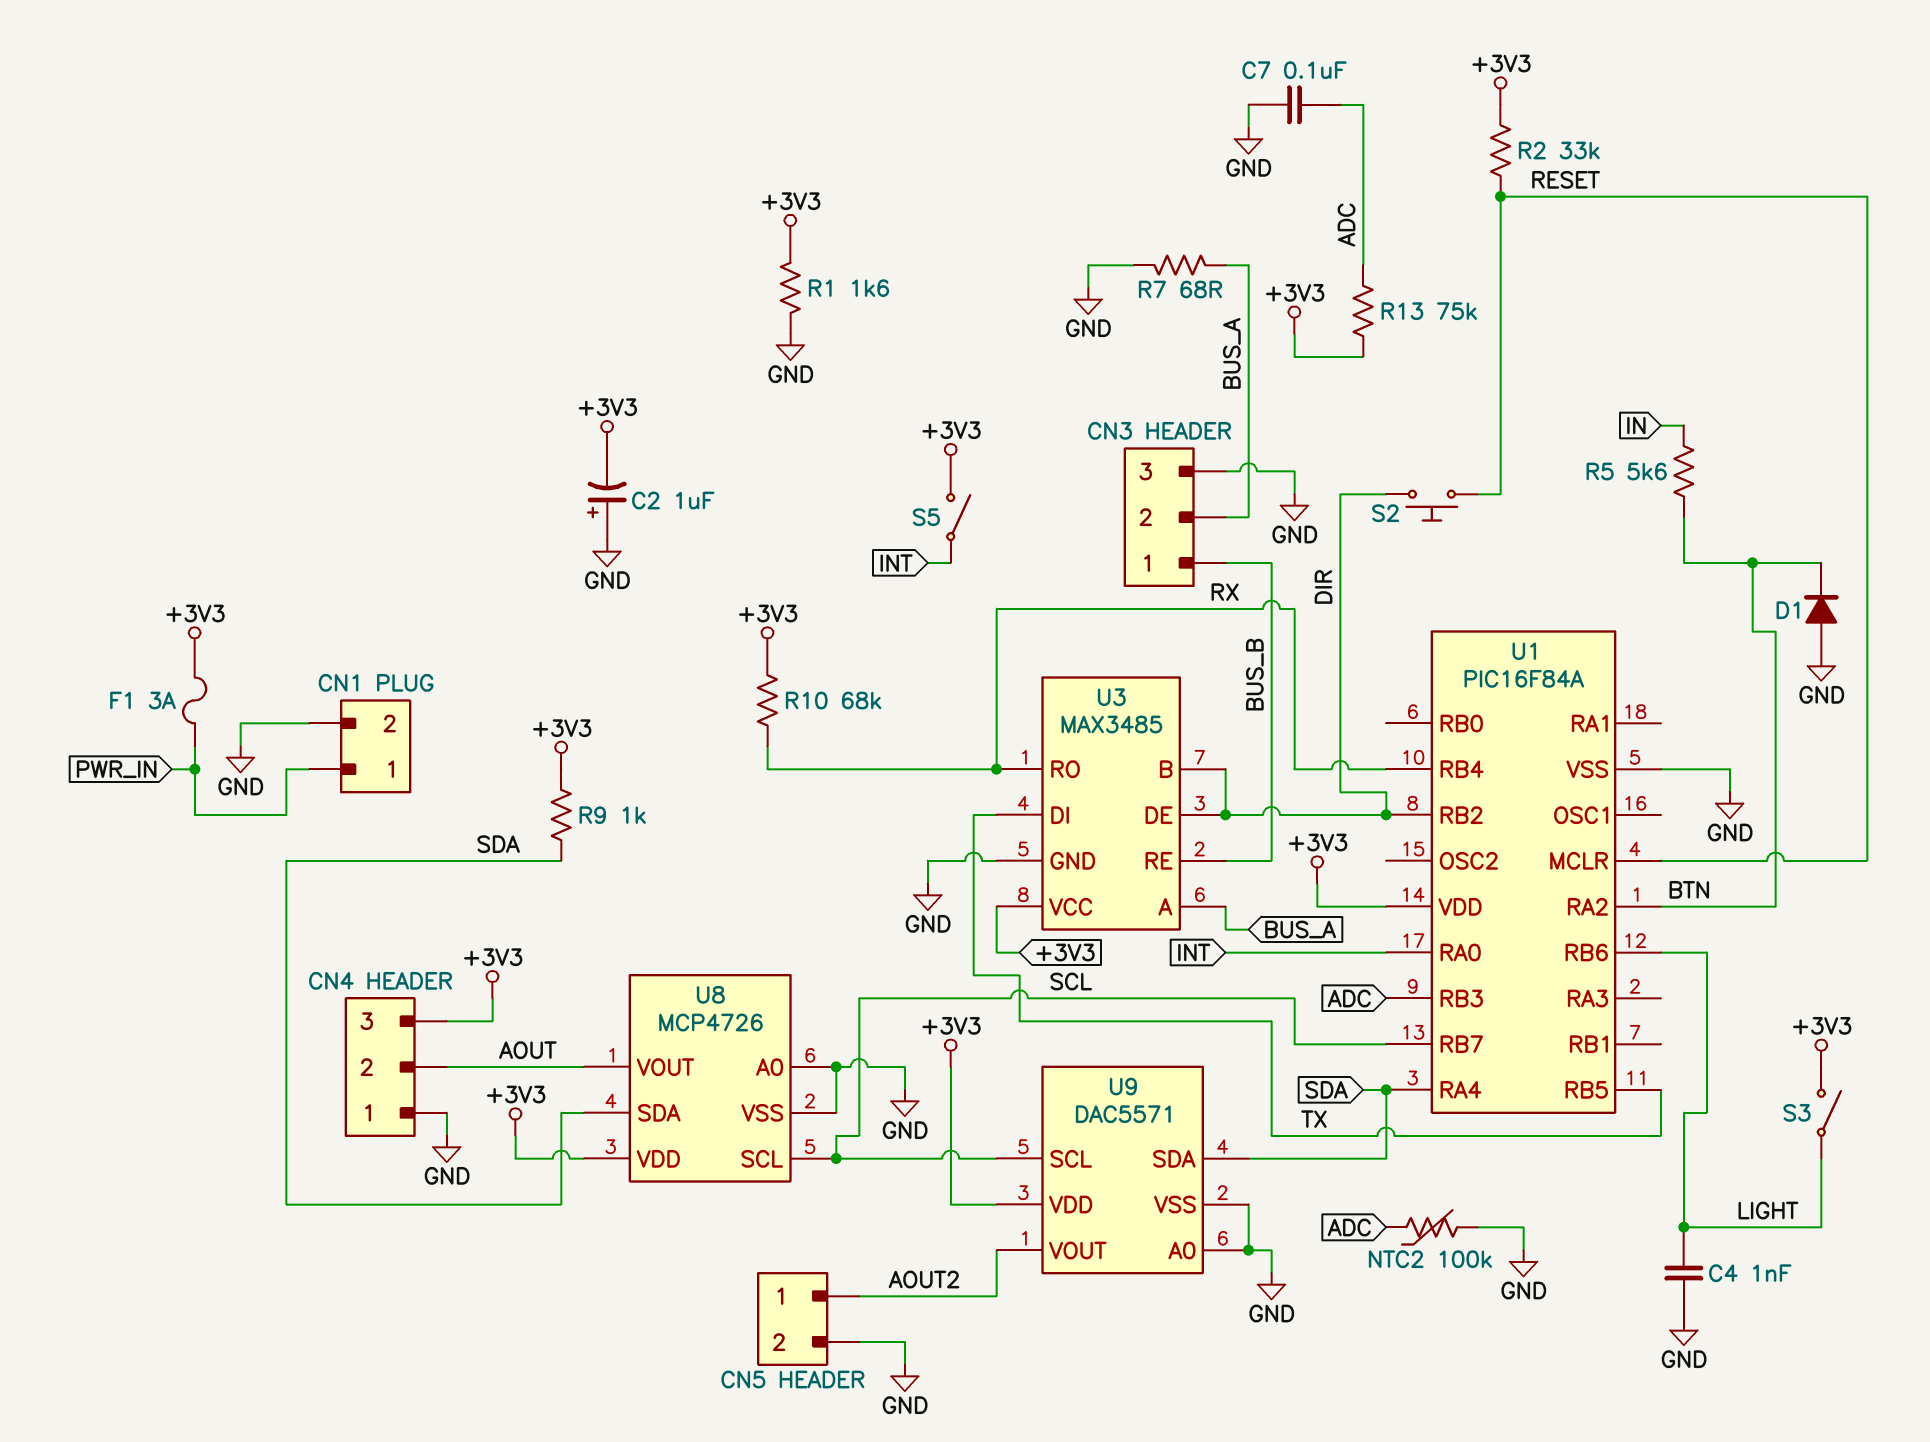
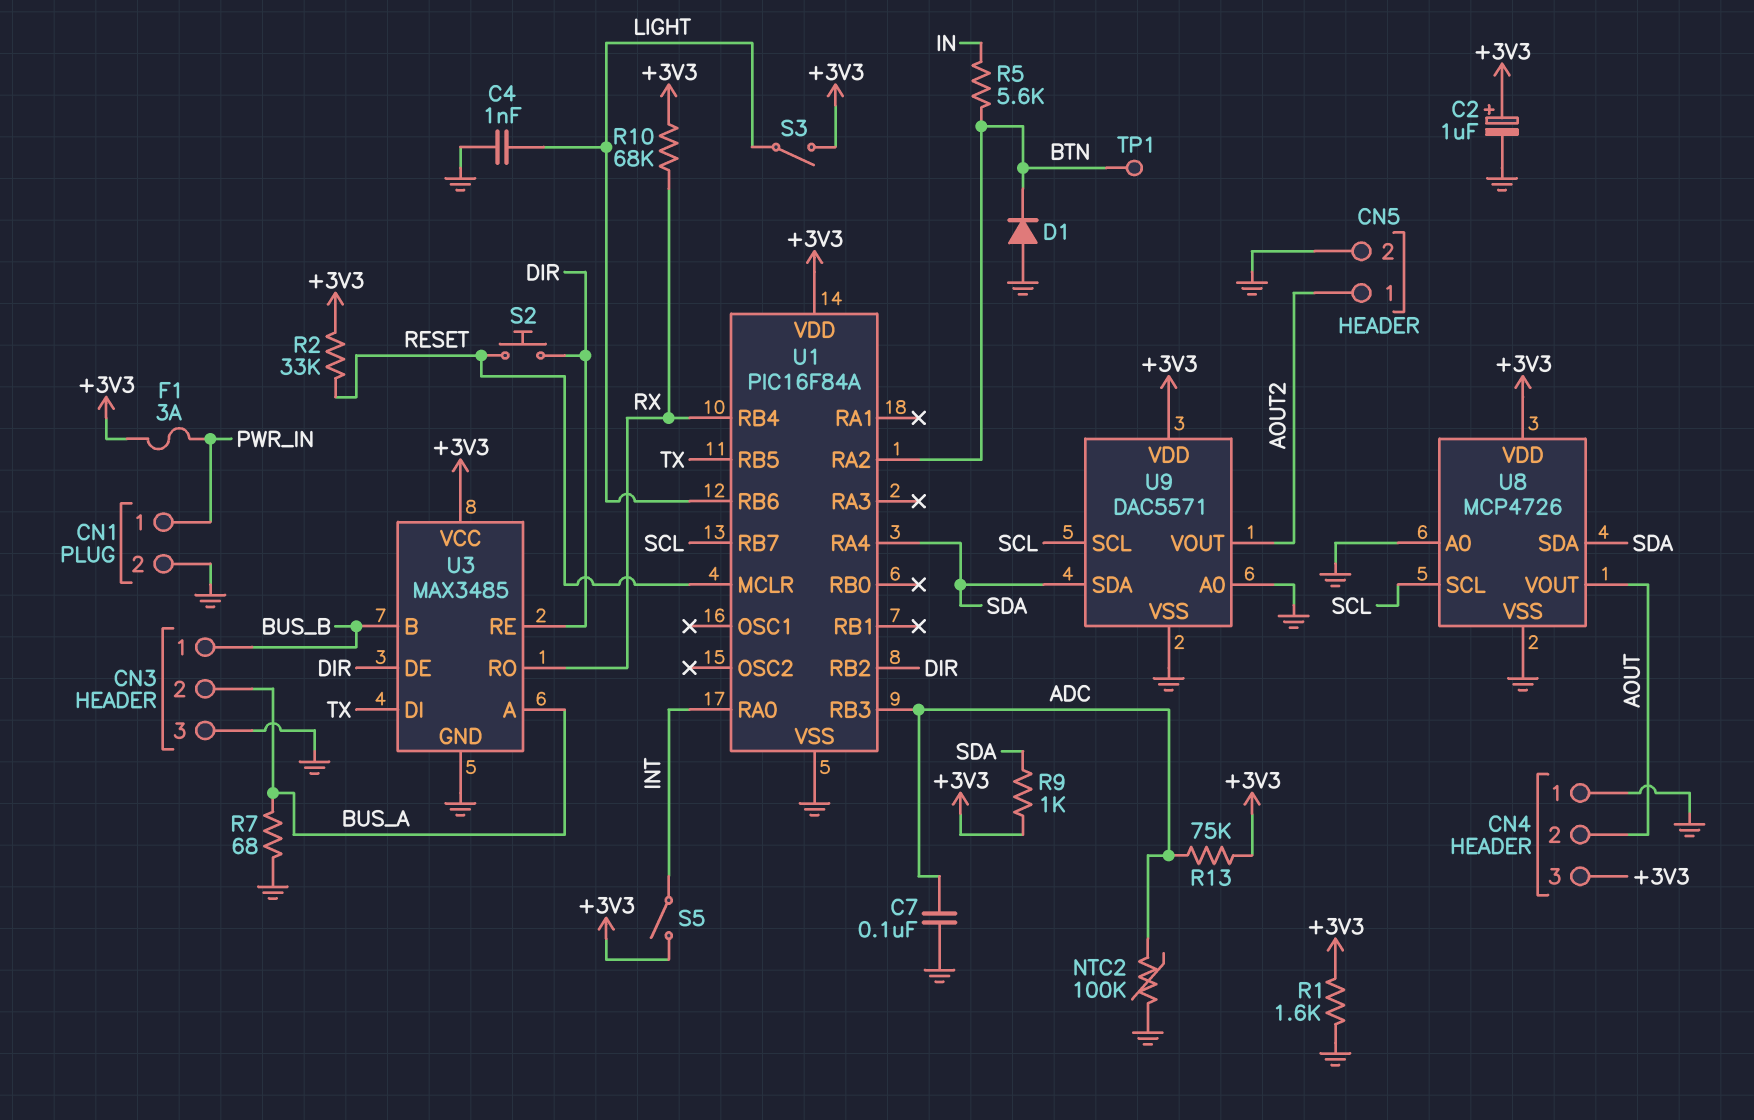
C2: 1uF (plus GND, minus +3V3) -> 1uF (plus +3V3, minus GND)
TP1: none -> test point (BTN)
U3 pin B: DIR -> BUS_B
U3 pin RE: BUS_B -> DIR

